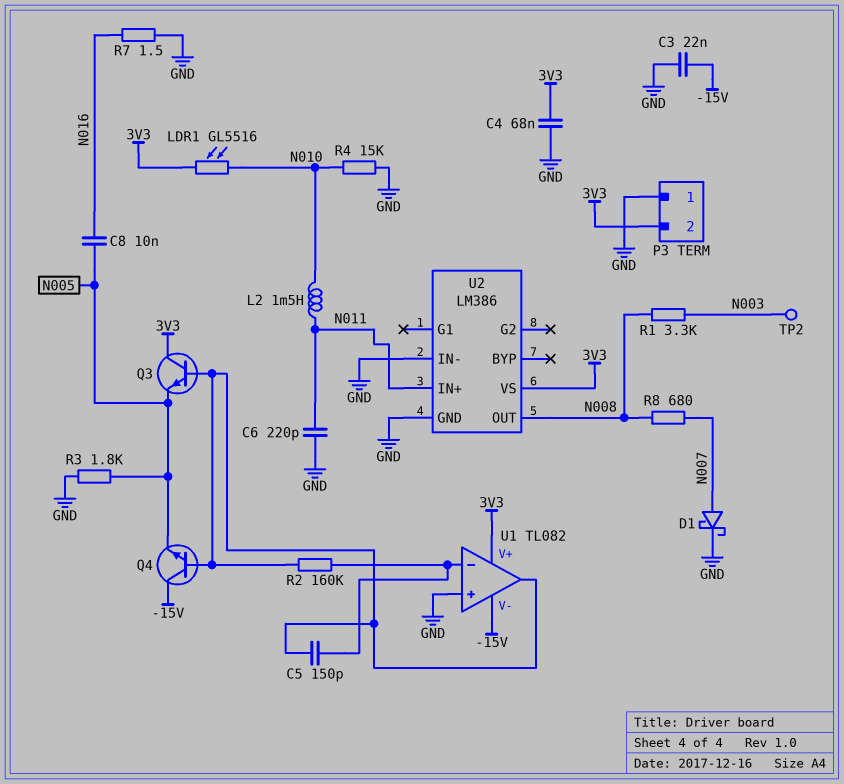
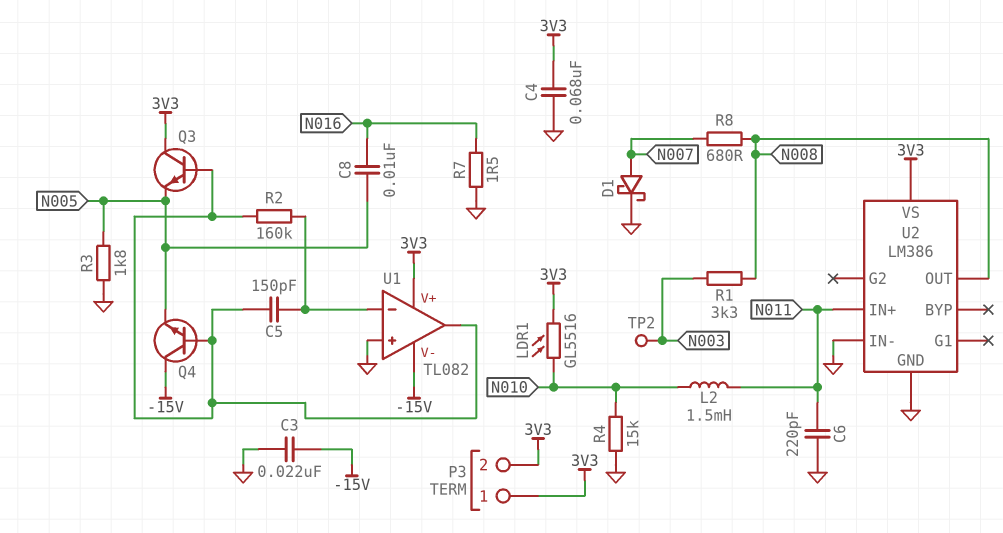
P3 pin 1: GND -> 3V3

